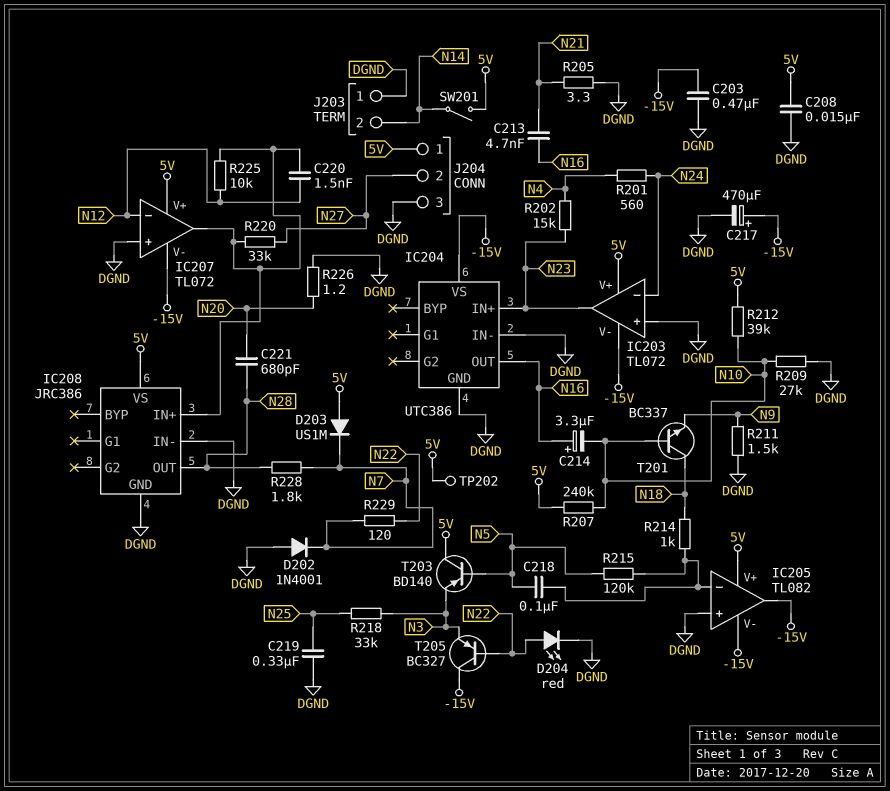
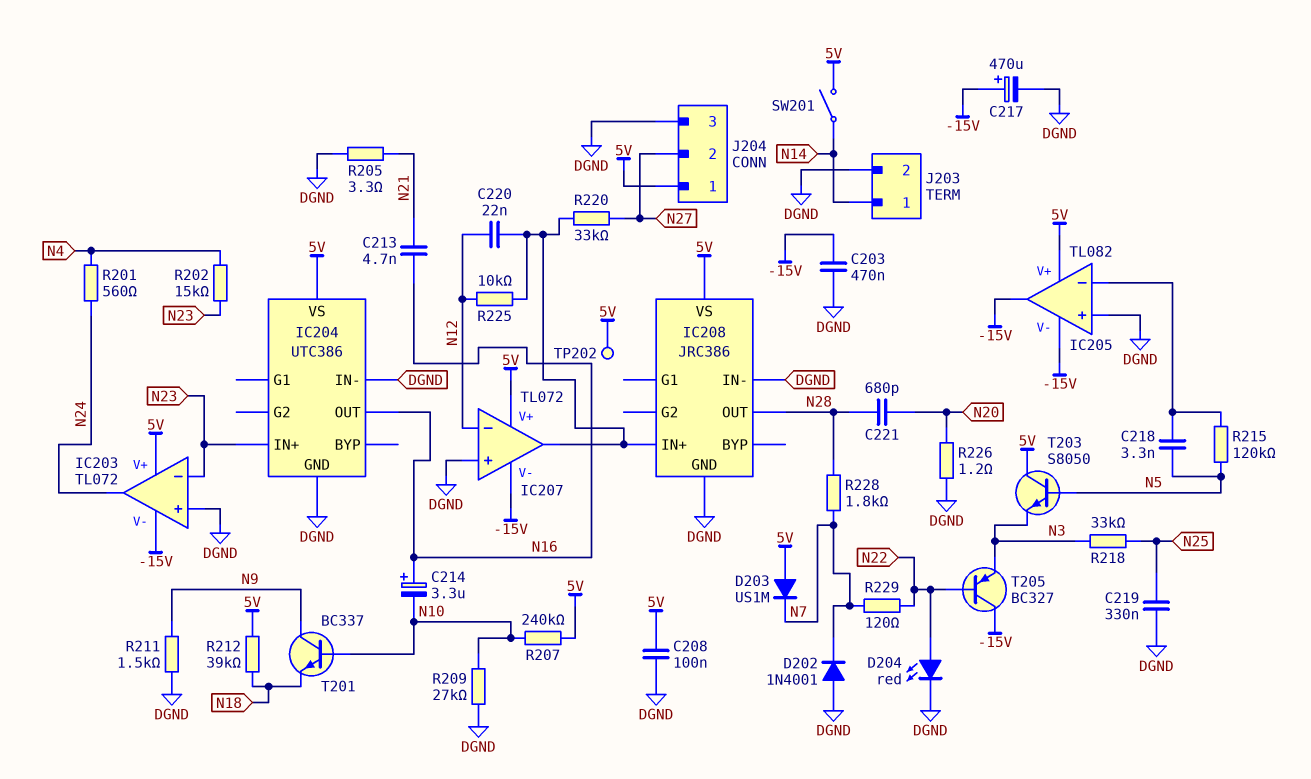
C208: 15nF (5V, DGND) -> 100nF (5V, DGND)
C218: 100nF (IC205/in-, N5) -> 3.3nF (IC205/in-, N5)
C220: 1.5nF (IC207/out, N12) -> 22nF (IC207/out, N12)
IC203 pin in-: N24 -> N23
IC203 pin out: N23 -> N24
IC204 pin VS: -15V -> 5V
J203 pin 1: DGND -> N14
J203 pin 2: N14 -> DGND
R212: 39k (5V, N10) -> 39k (5V, N18)
R214: 1k (IC205/in-, N18) -> none
T201: NPN BC337 (B N10, C N18, E N9) -> NPN BC337 (B N10, C N9, E N18)
T203: PNP BD140 (B N5, C 5V, E N3) -> NPN S8050 (B N5, C 5V, E N3)

